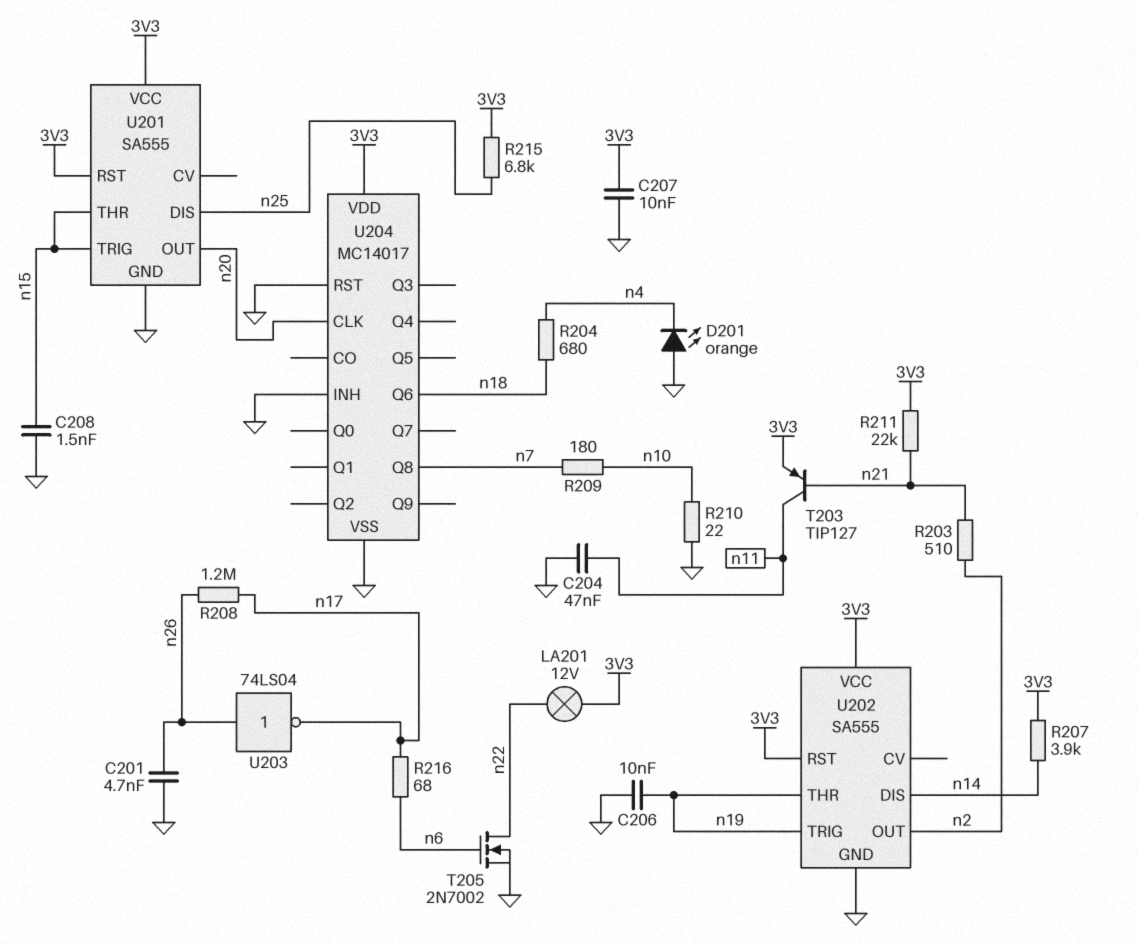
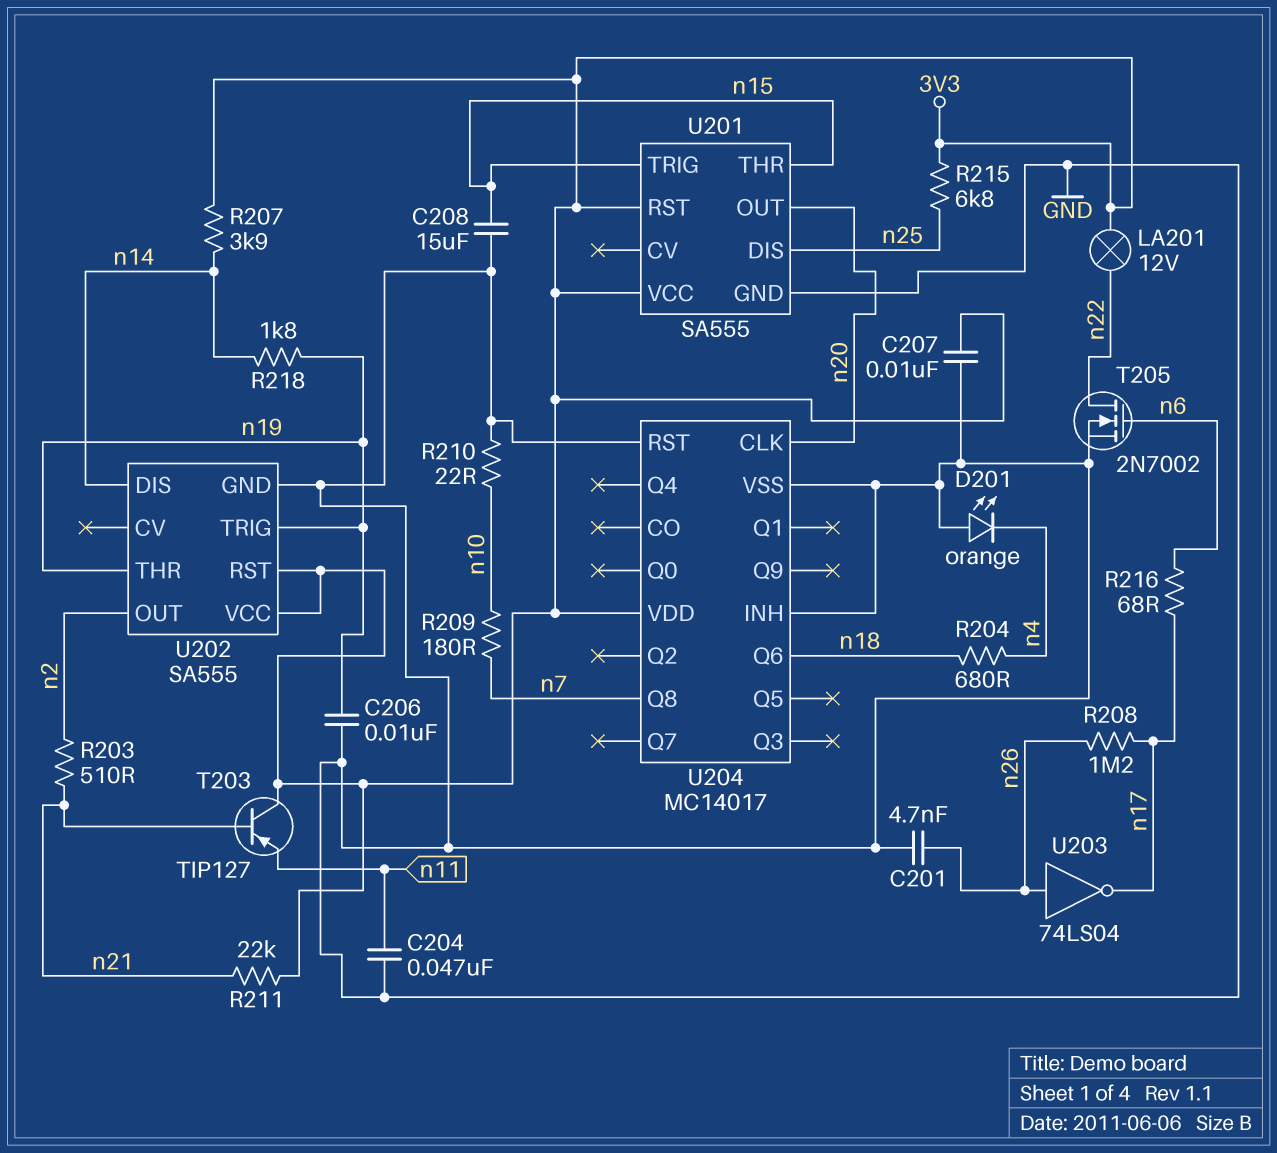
C208: 1.5nF (GND, n15) -> 15uF (GND, n15)
R218: none -> 1.8k (n14, n19)
T203: PNP TIP127 (B n21, C n11, E 3V3) -> PNP TIP127 (B n21, C 3V3, E n11)

